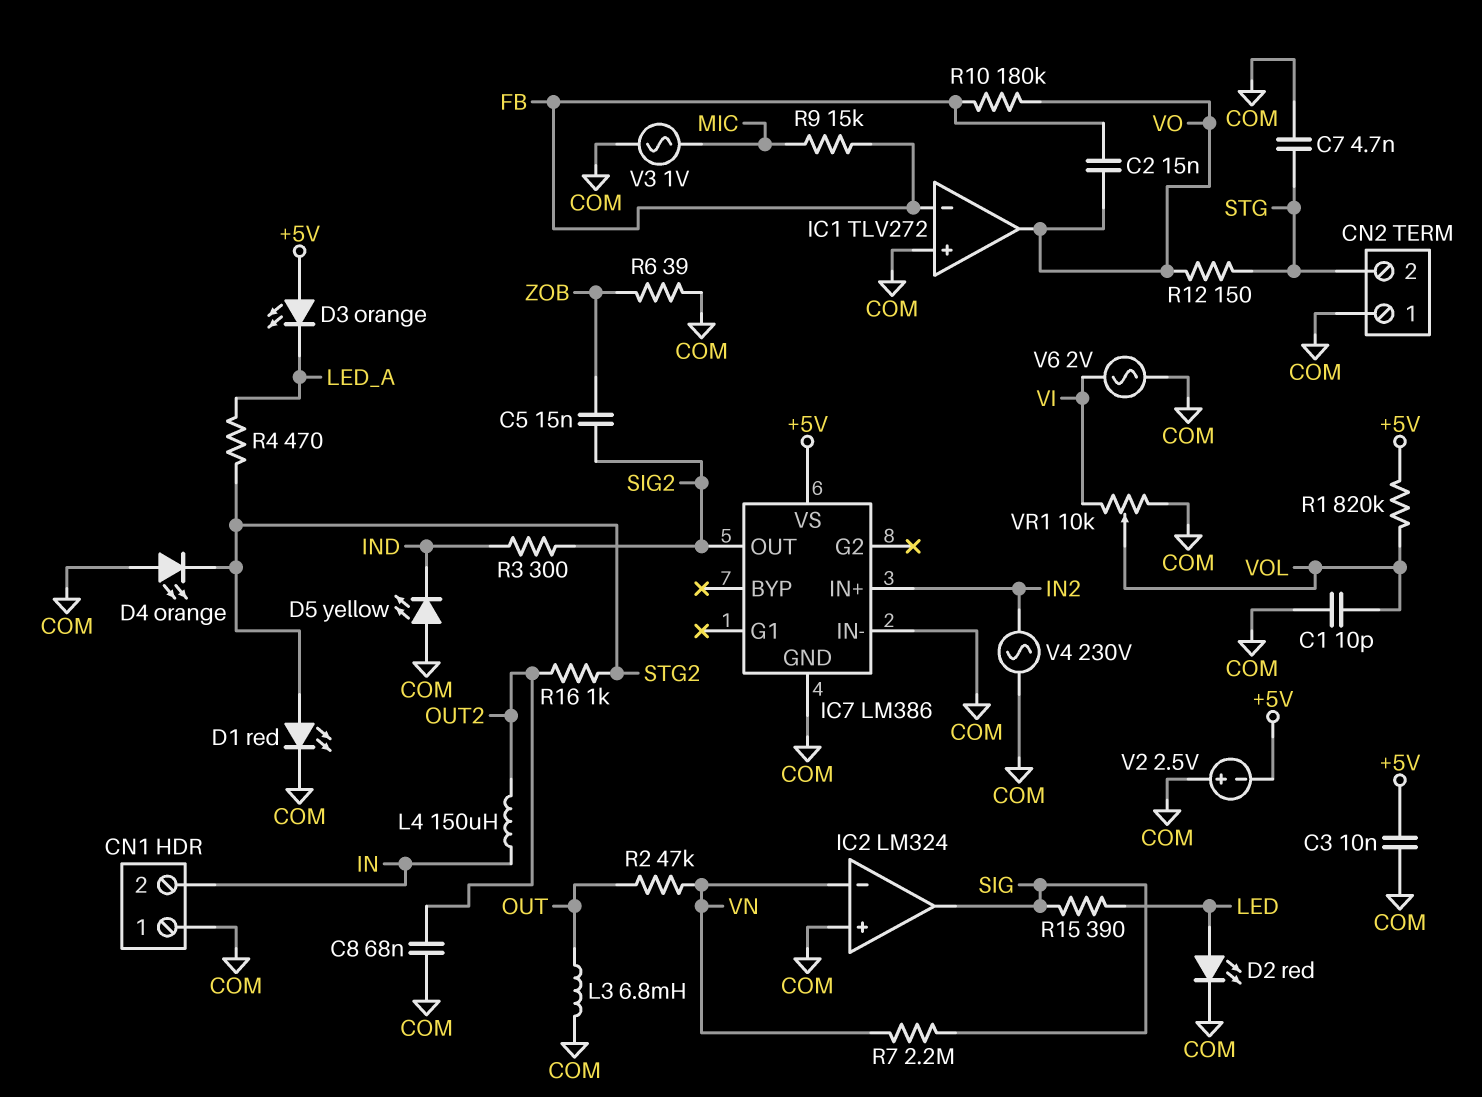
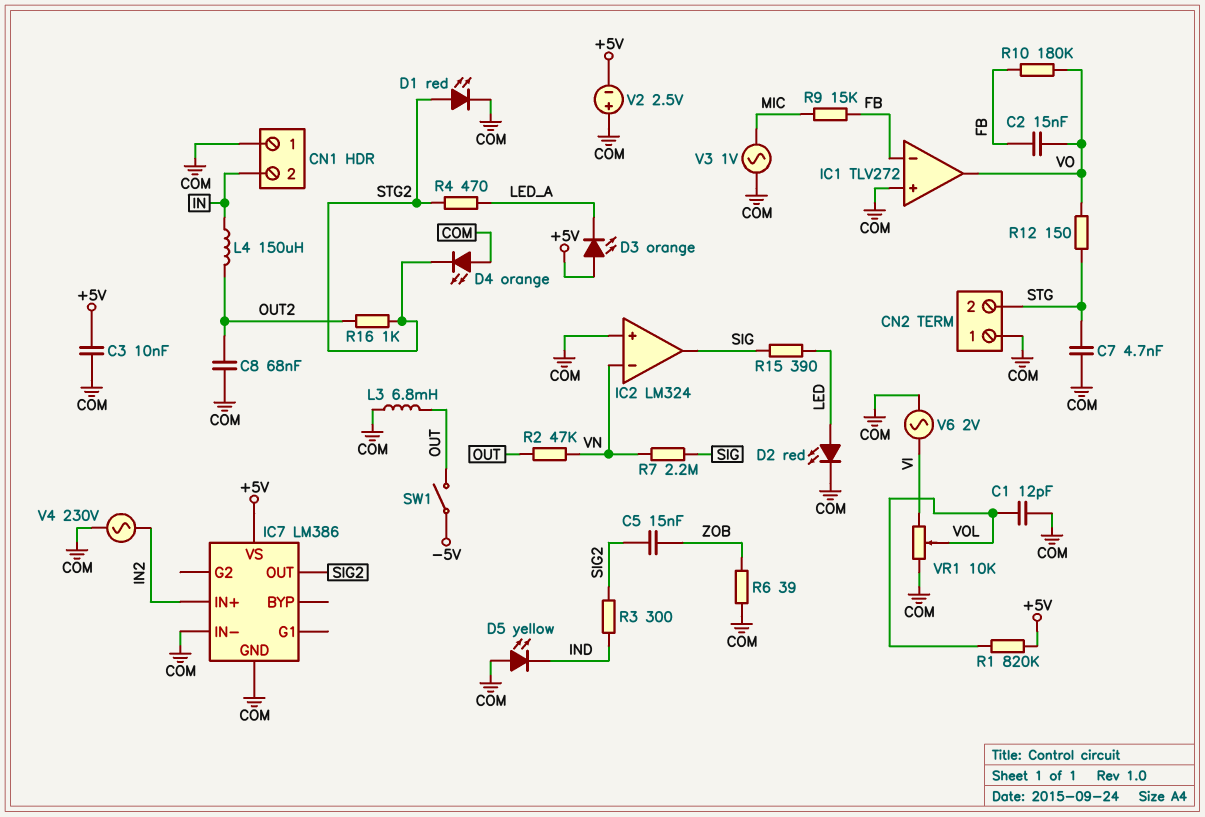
C1: 10pF (COM, VOL) -> 12pF (COM, VOL)
SW1: none -> switch (-5V, OUT)

